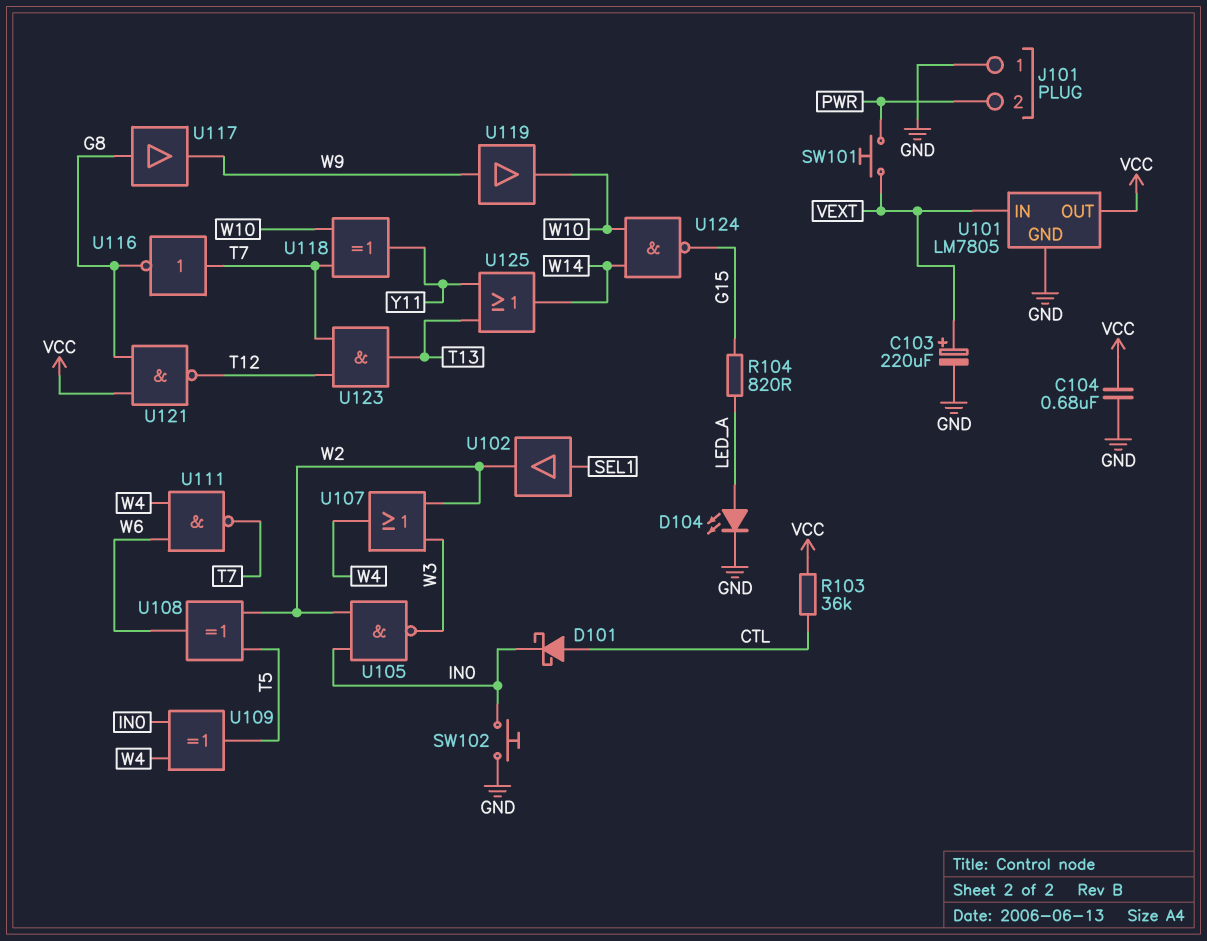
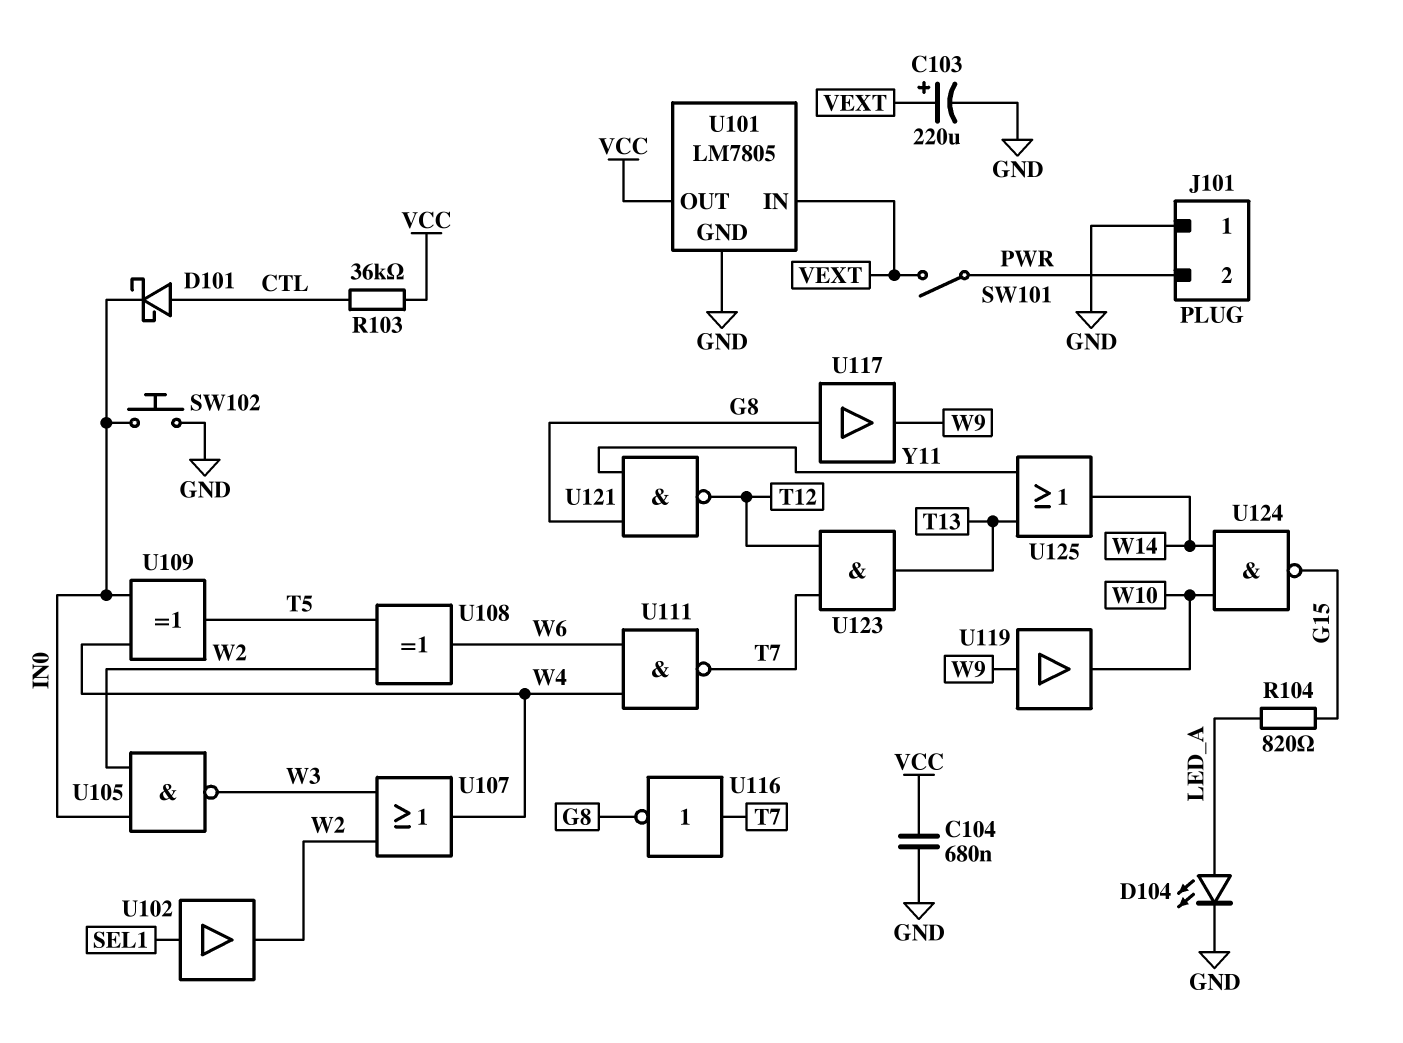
SW101: button (PWR, VEXT) -> switch (PWR, VEXT)
U118: XOR (in T7, in W10, out Y11) -> none
U121: NAND (in G8, in VCC, out T12) -> NAND (in G8, in Y11, out T12)

